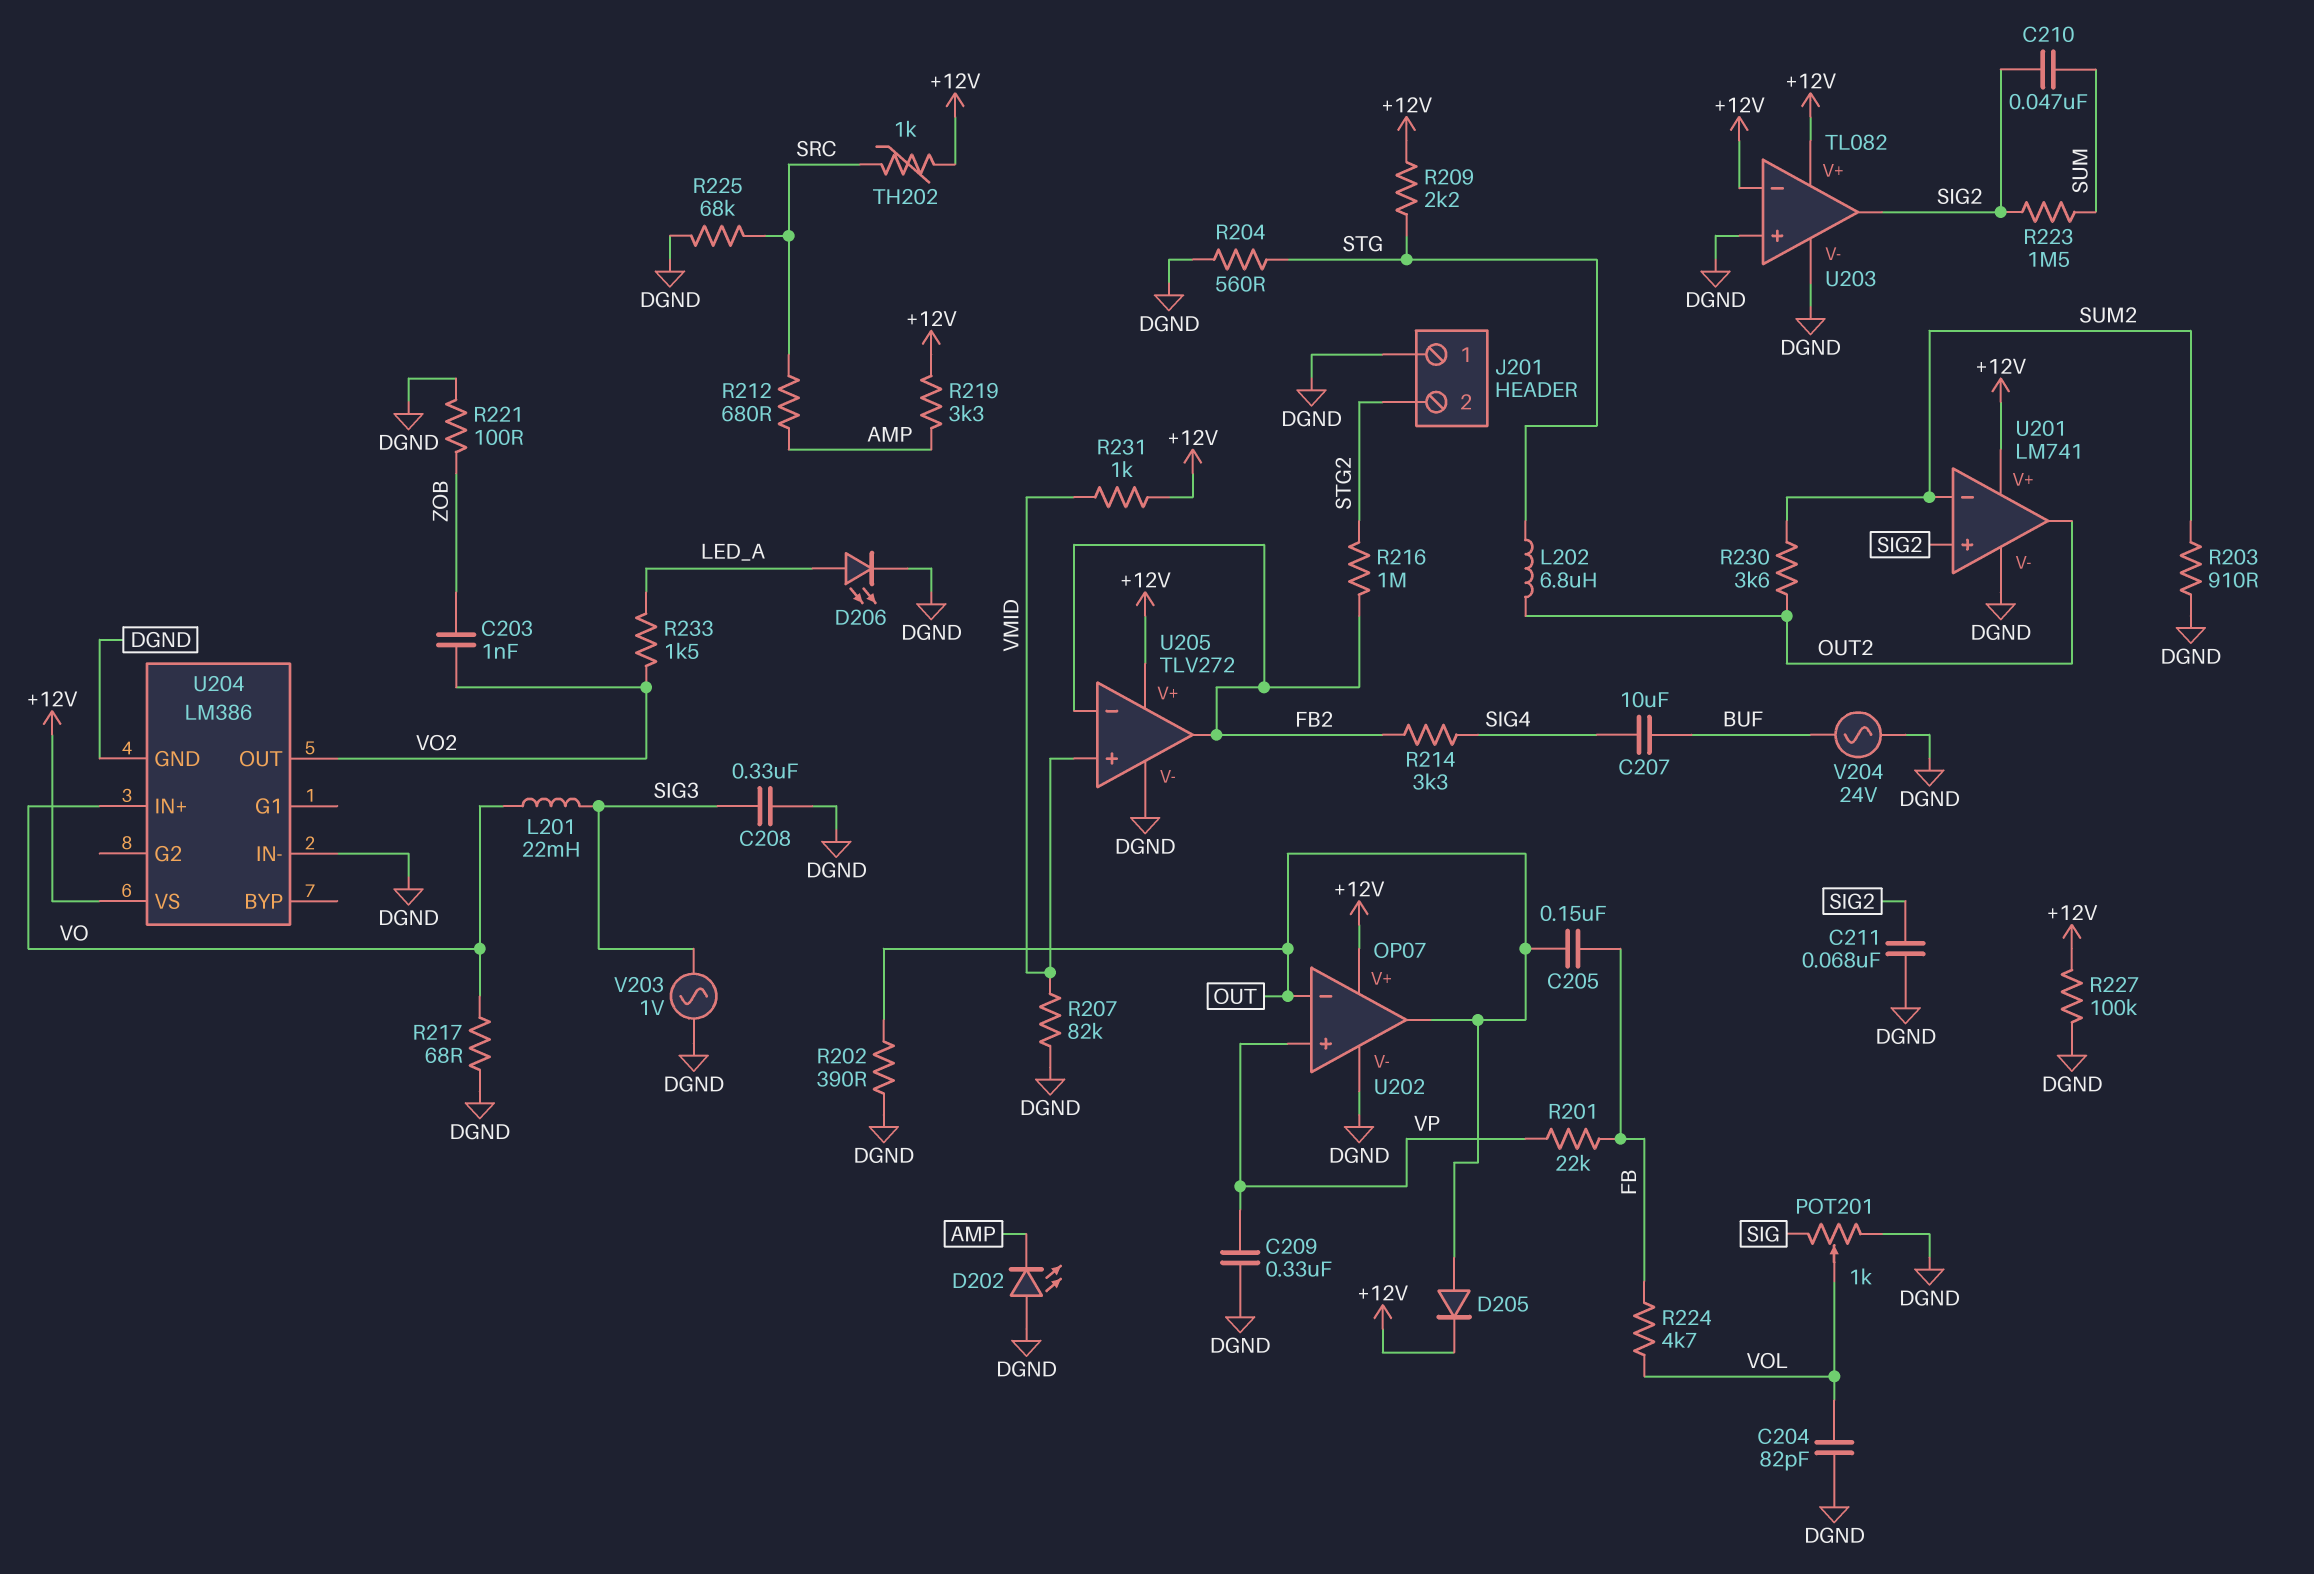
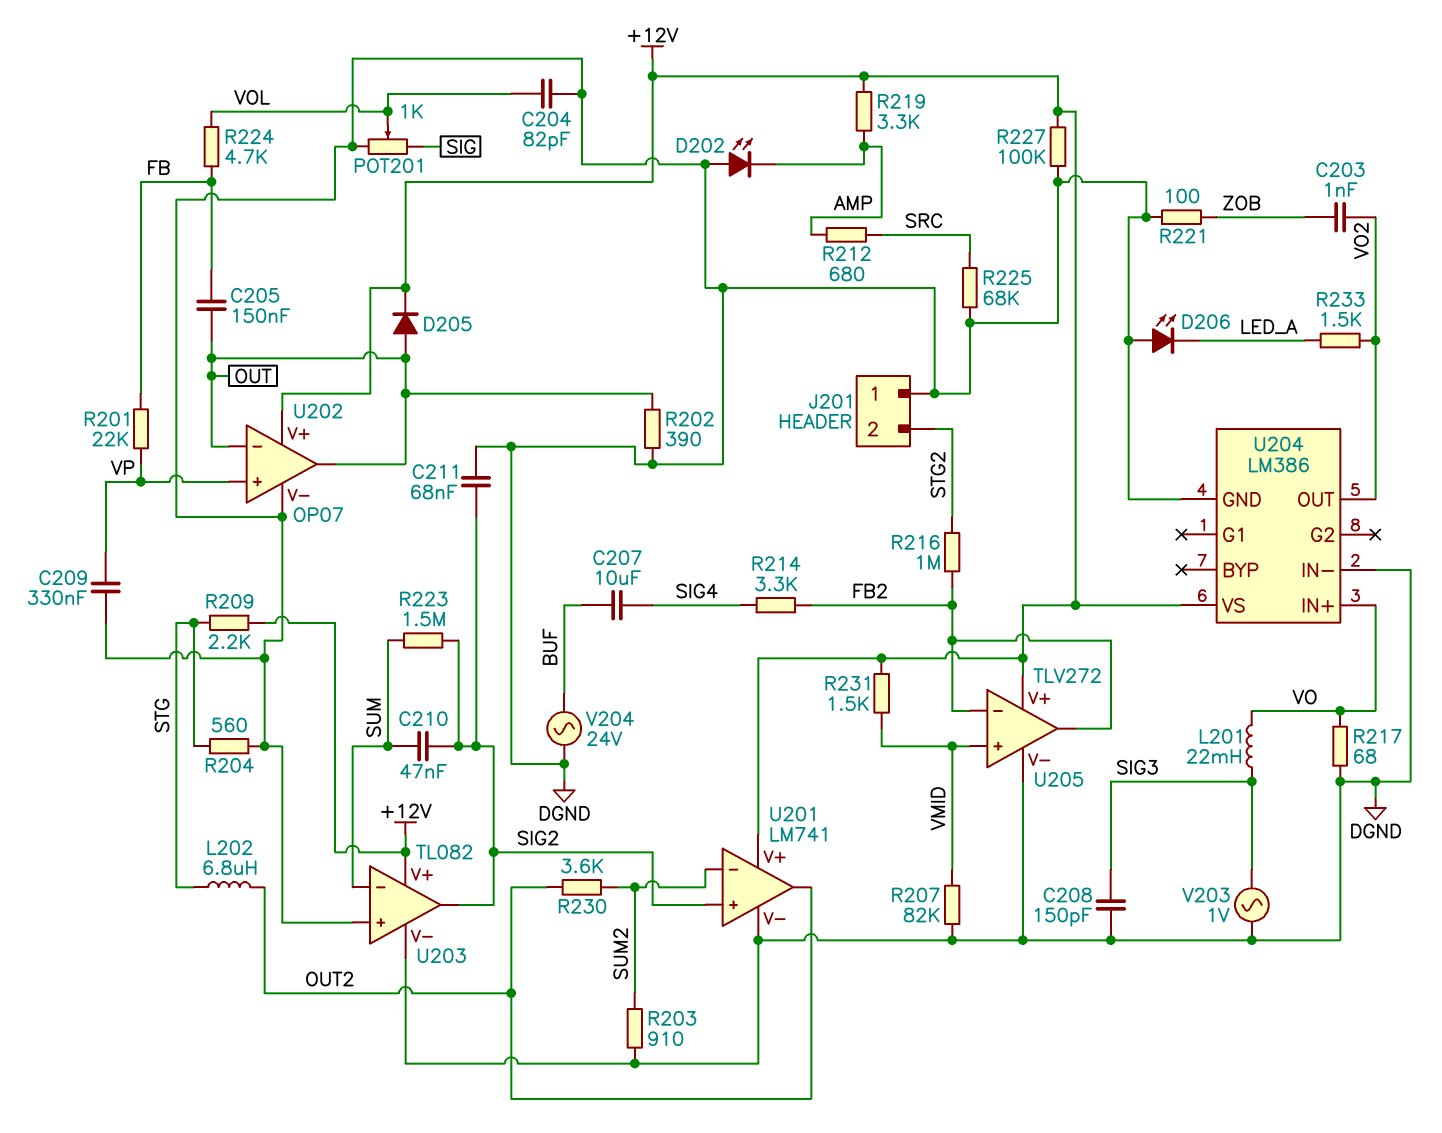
C208: 330nF (DGND, SIG3) -> 150pF (DGND, SIG3)
D206: LED (A LED_A, K DGND) -> LED (A DGND, K LED_A)
R231: 1k (+12V, VMID) -> 1.5k (+12V, VMID)
TH202: 1k (+12V, SRC) -> none
U203 pin in-: +12V -> SUM

